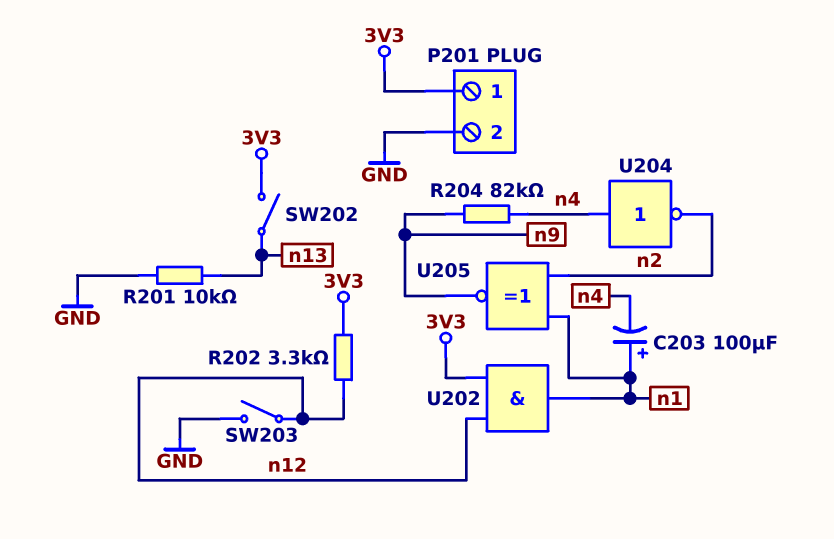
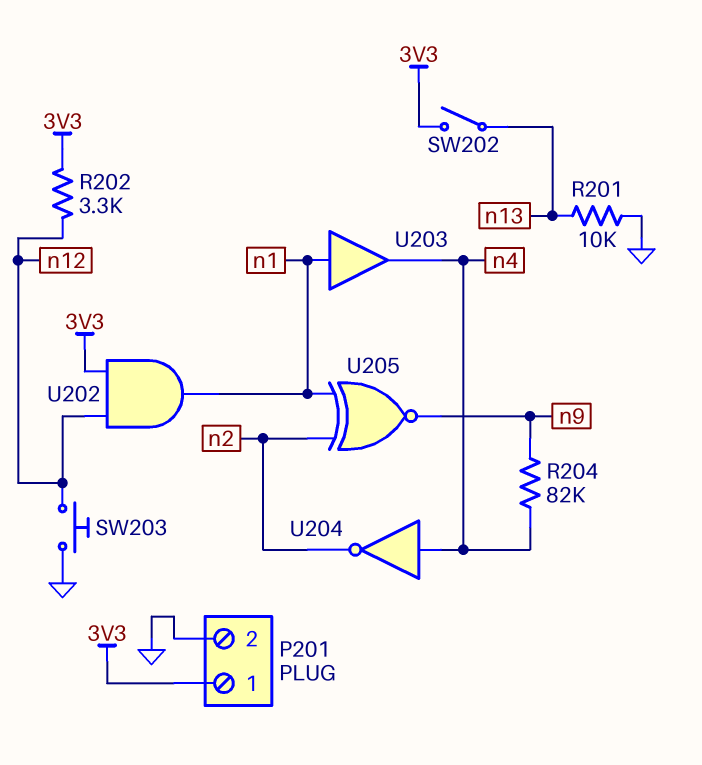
C203: 100uF (plus n1, minus n4) -> none
SW203: switch (GND, n12) -> button (GND, n12)
U203: none -> buffer (in n1, out n4)

